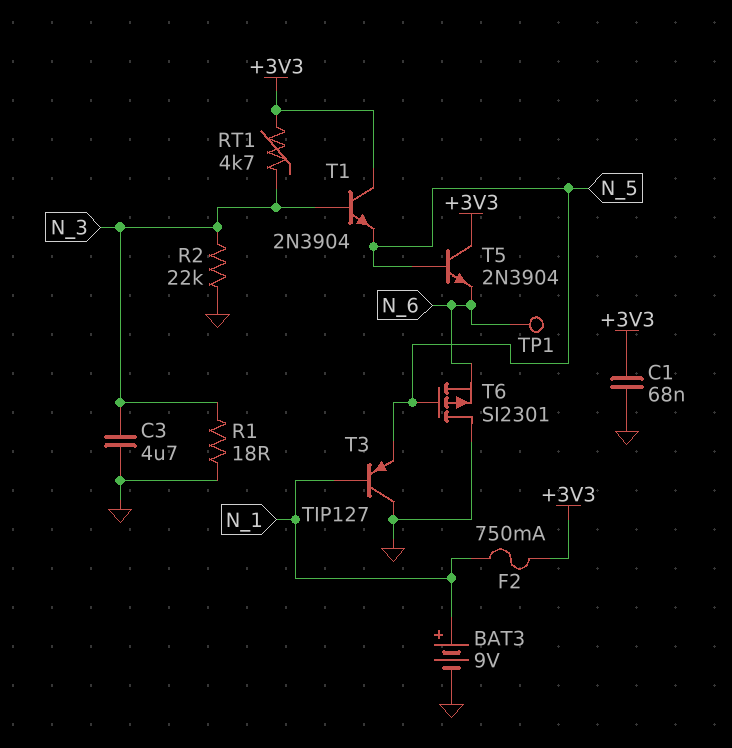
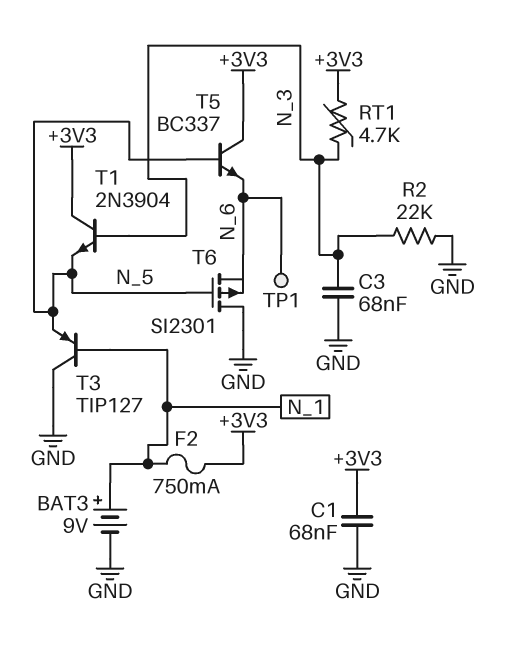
C3: 4.7uF (GND, N_3) -> 68nF (GND, N_3)
R1: 18 (GND, N_3) -> none
T5: NPN 2N3904 (B N_5, C +3V3, E N_6) -> NPN BC337 (B N_5, C +3V3, E N_6)

